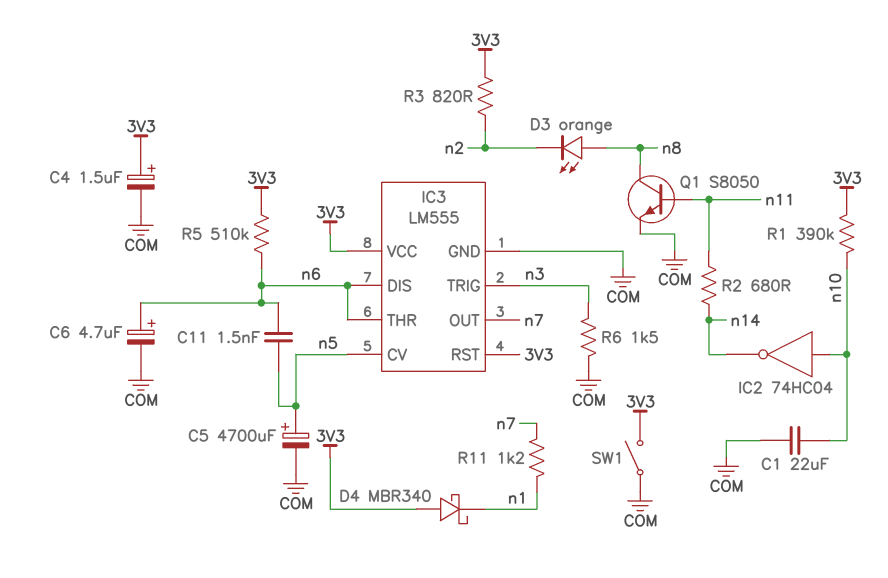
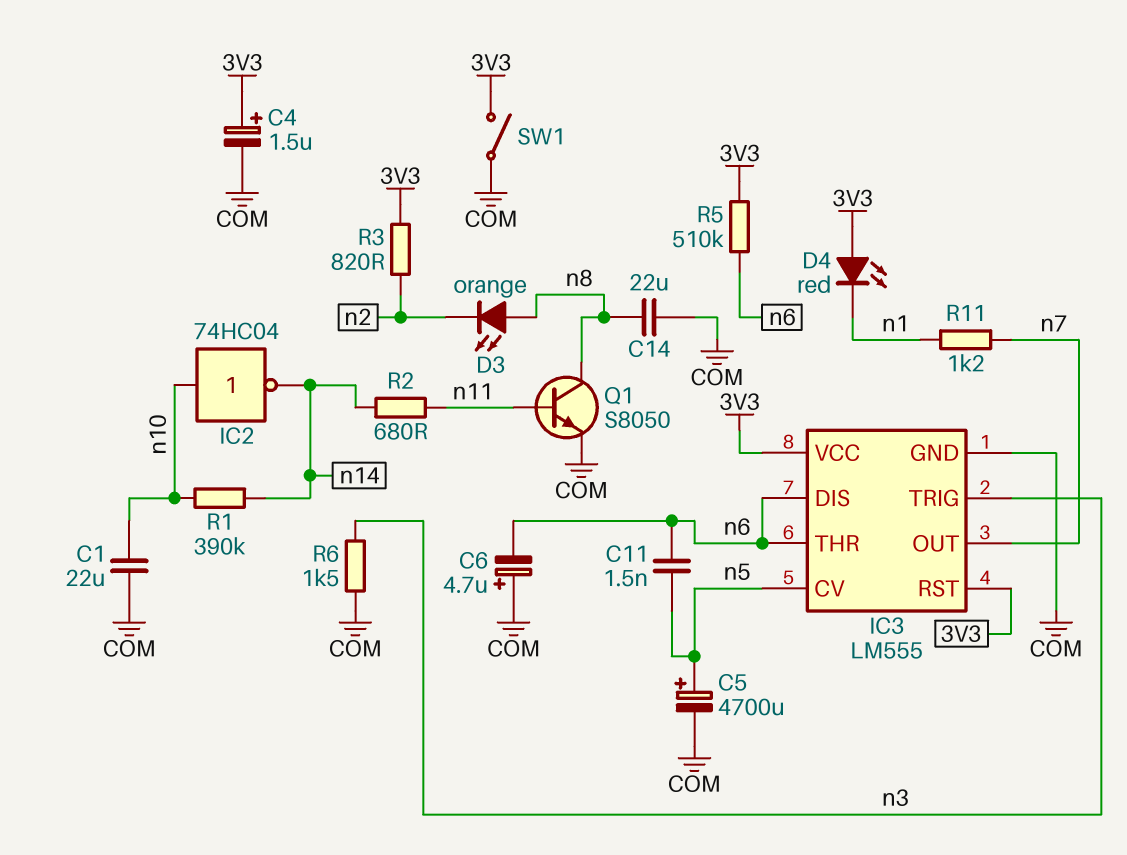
C6: 4.7uF (plus n6, minus COM) -> 4.7uF (plus COM, minus n6)
C14: none -> 22uF (COM, n8)
D4: schottky MBR340 (A 3V3, K n1) -> LED red (A 3V3, K n1)
R1: 390k (3V3, n10) -> 390k (n10, n14)

